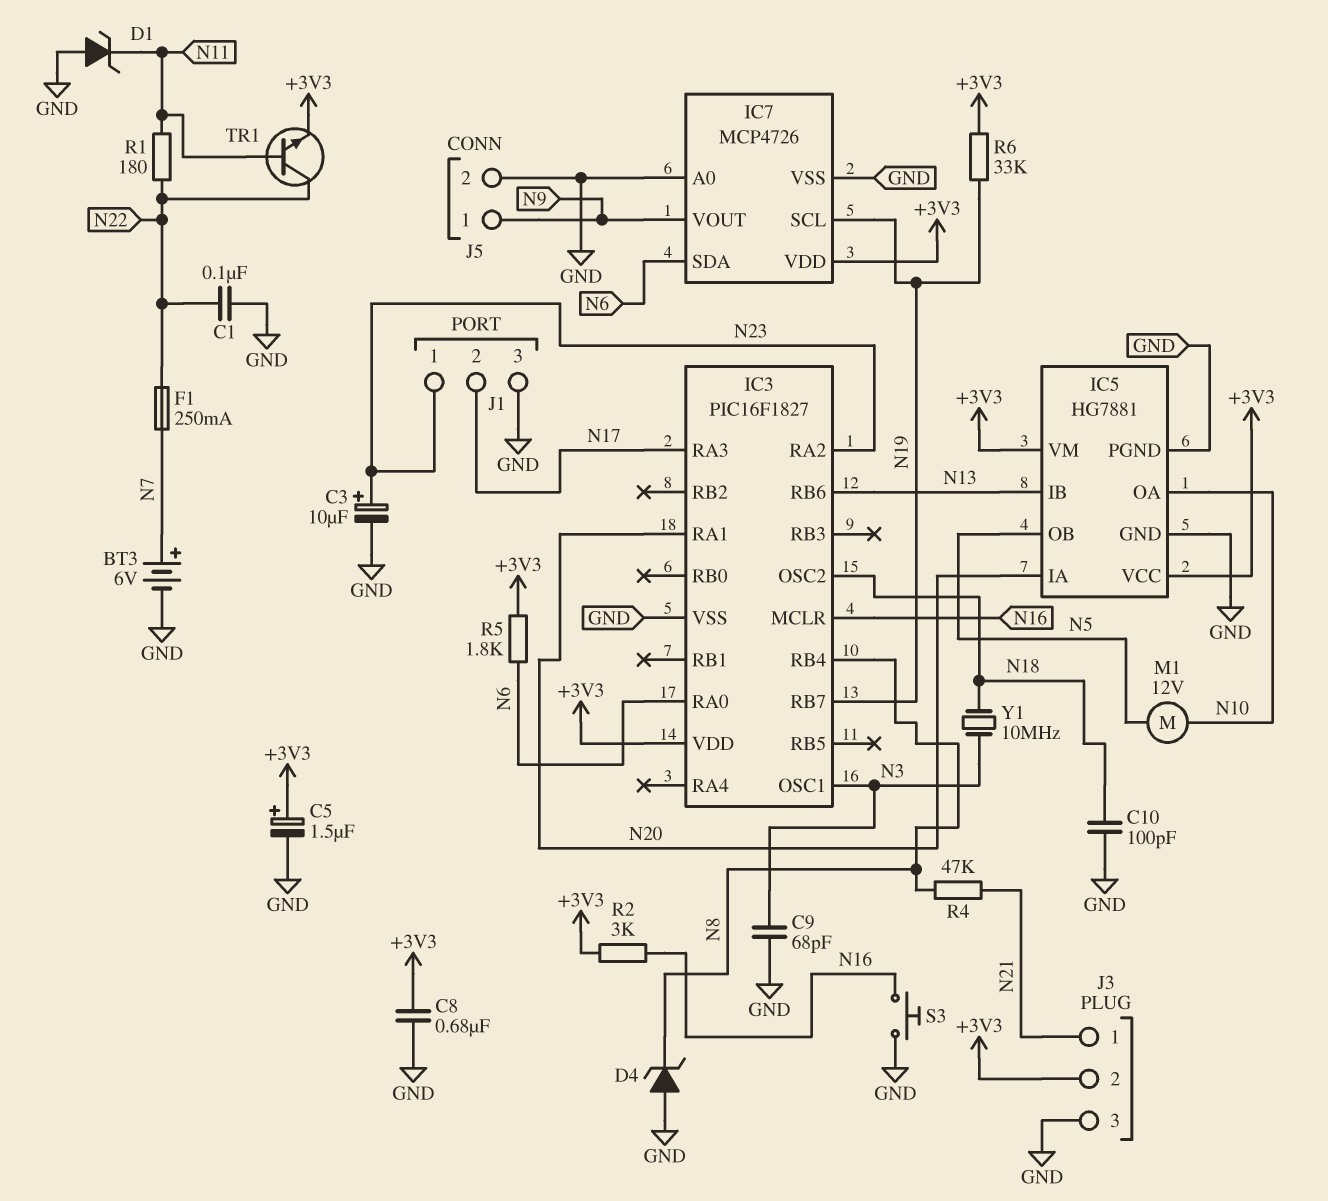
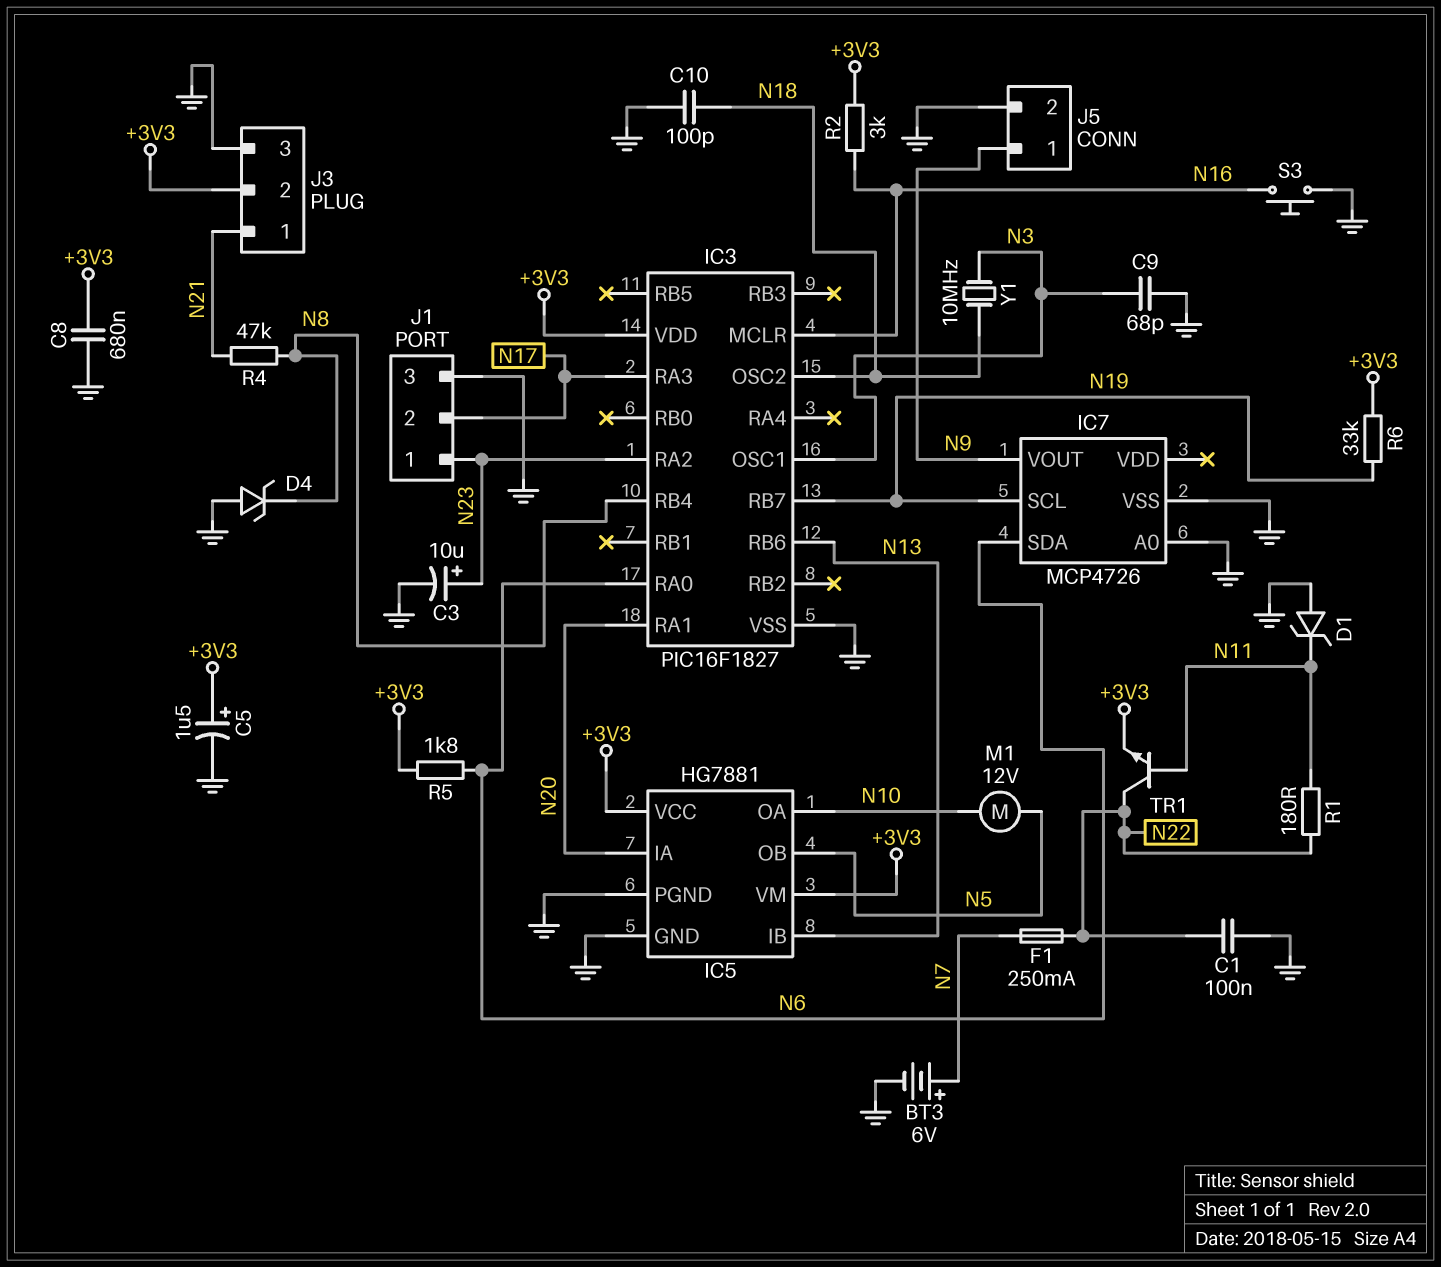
IC7 pin VDD: +3V3 -> none

